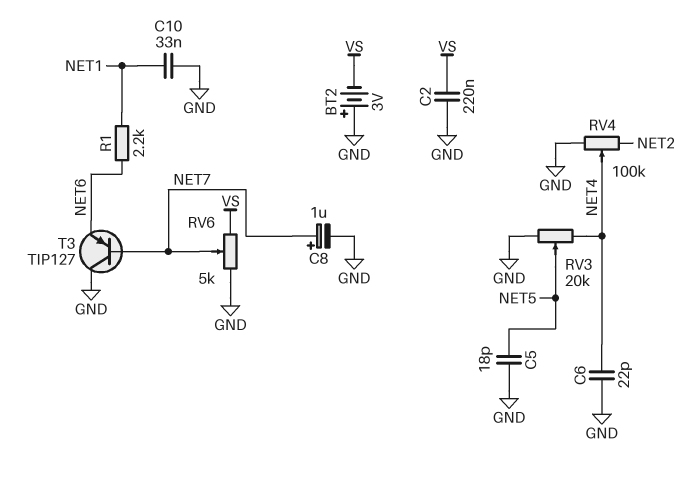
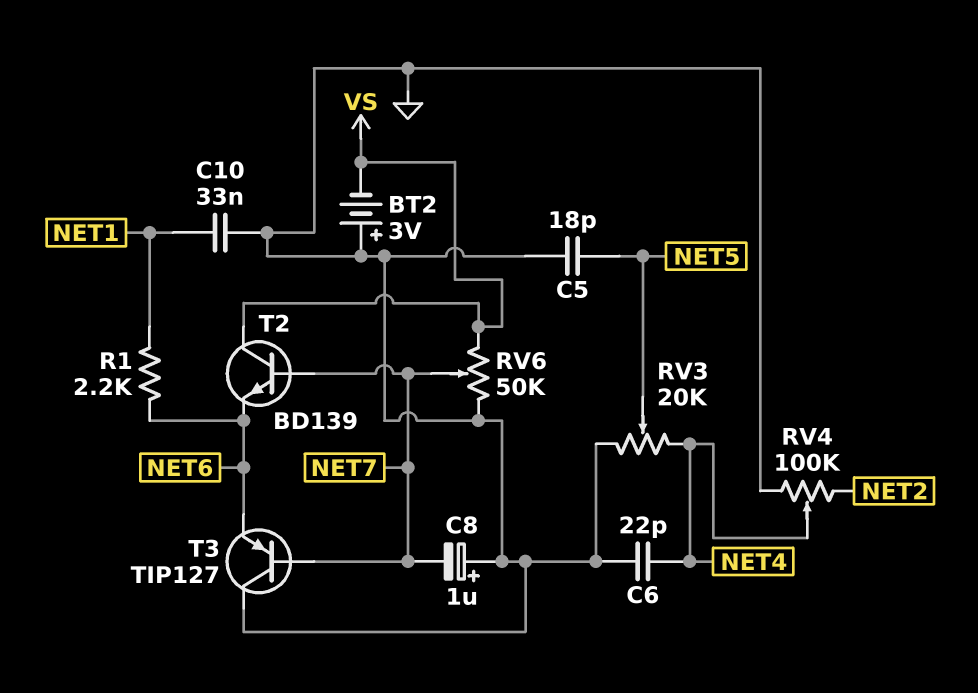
C2: 220nF (GND, VS) -> none
C8: 1uF (plus NET7, minus GND) -> 1uF (plus GND, minus NET7)
RV6: 5k (GND, VS, wiper NET7) -> 50k (GND, VS, wiper NET7)
T2: none -> NPN BD139 (B NET7, C VS, E NET6)

